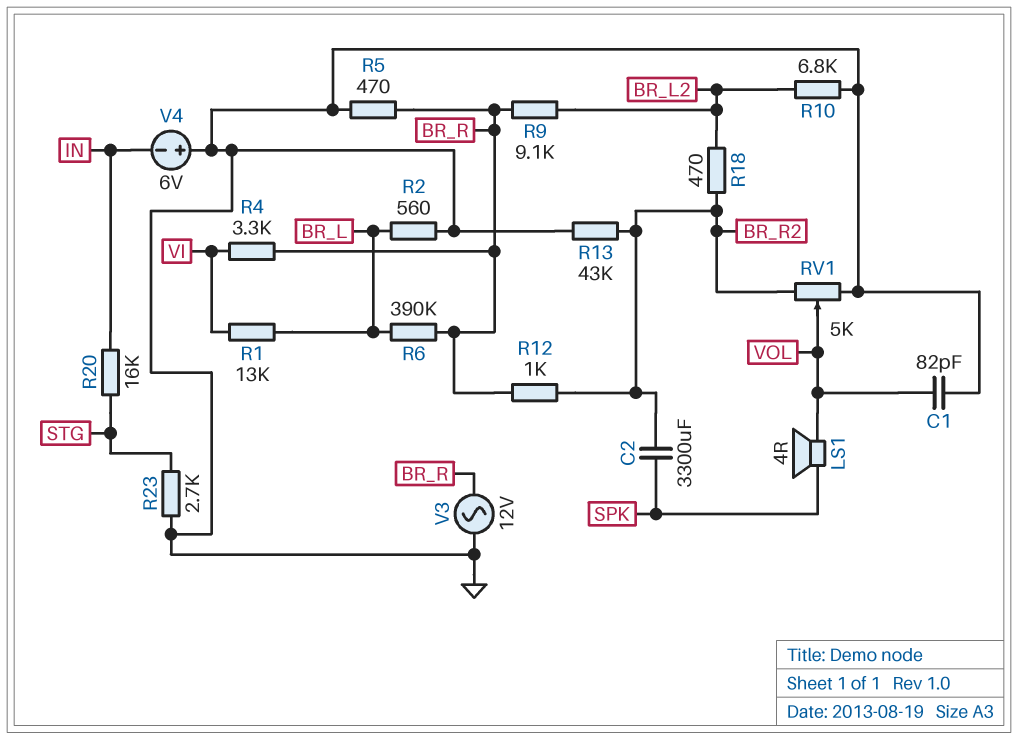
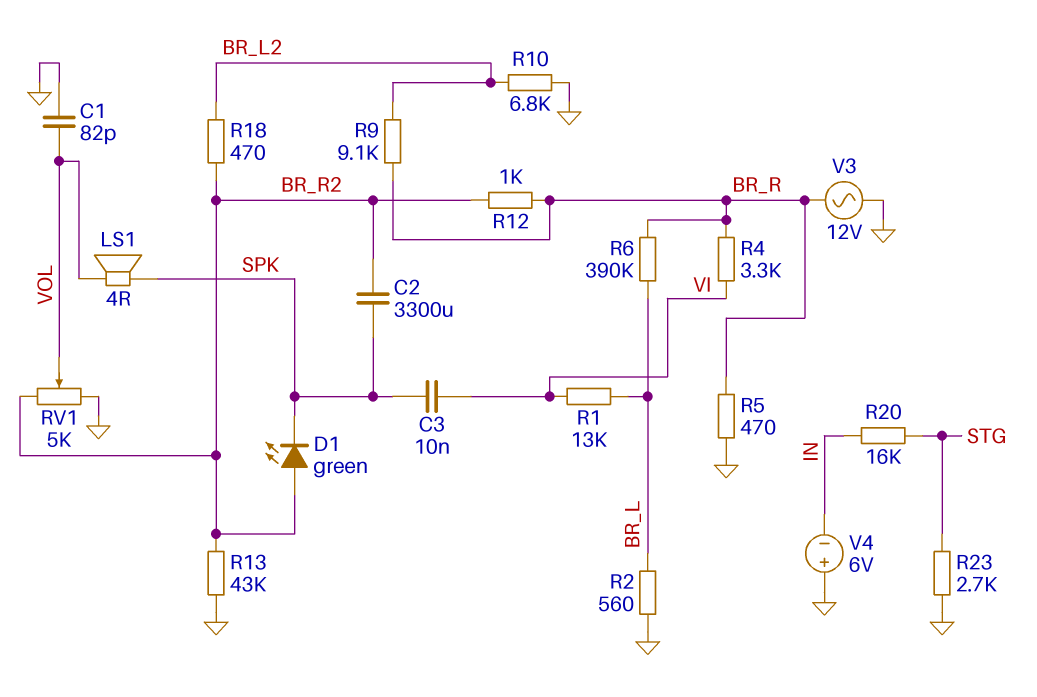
C3: none -> 10nF (SPK, VI)
D1: none -> LED green (A BR_R2, K SPK)

